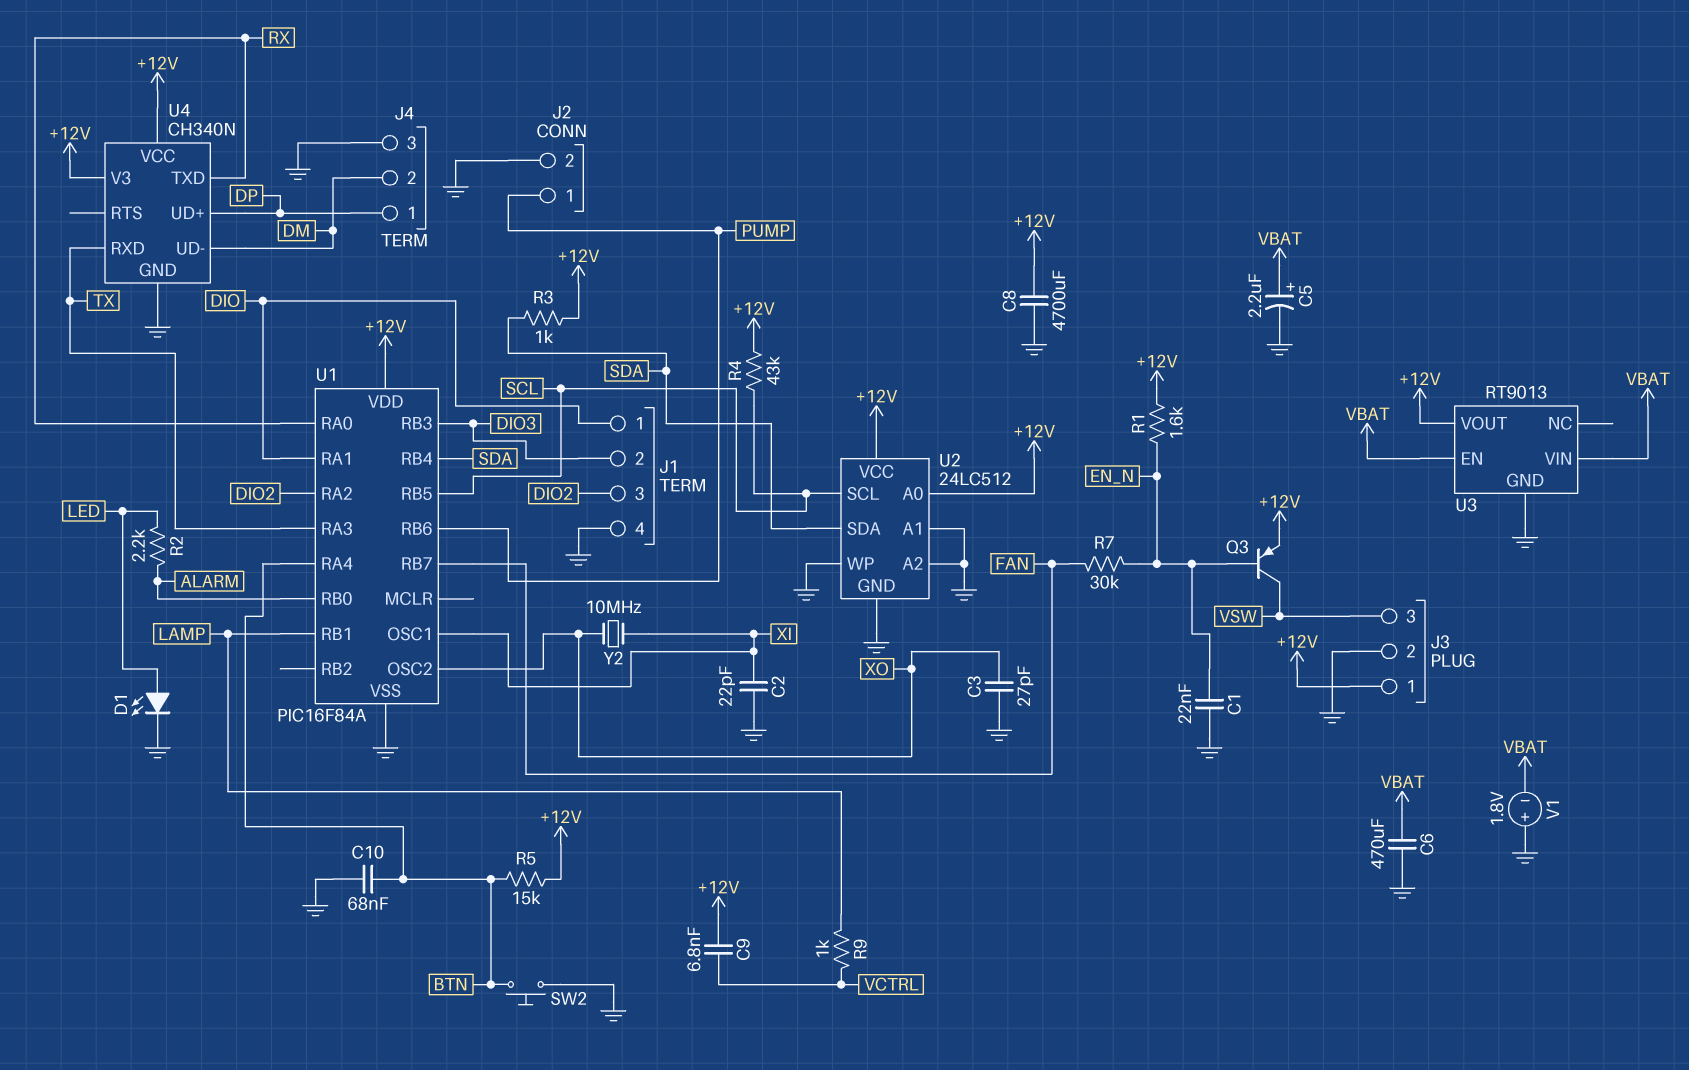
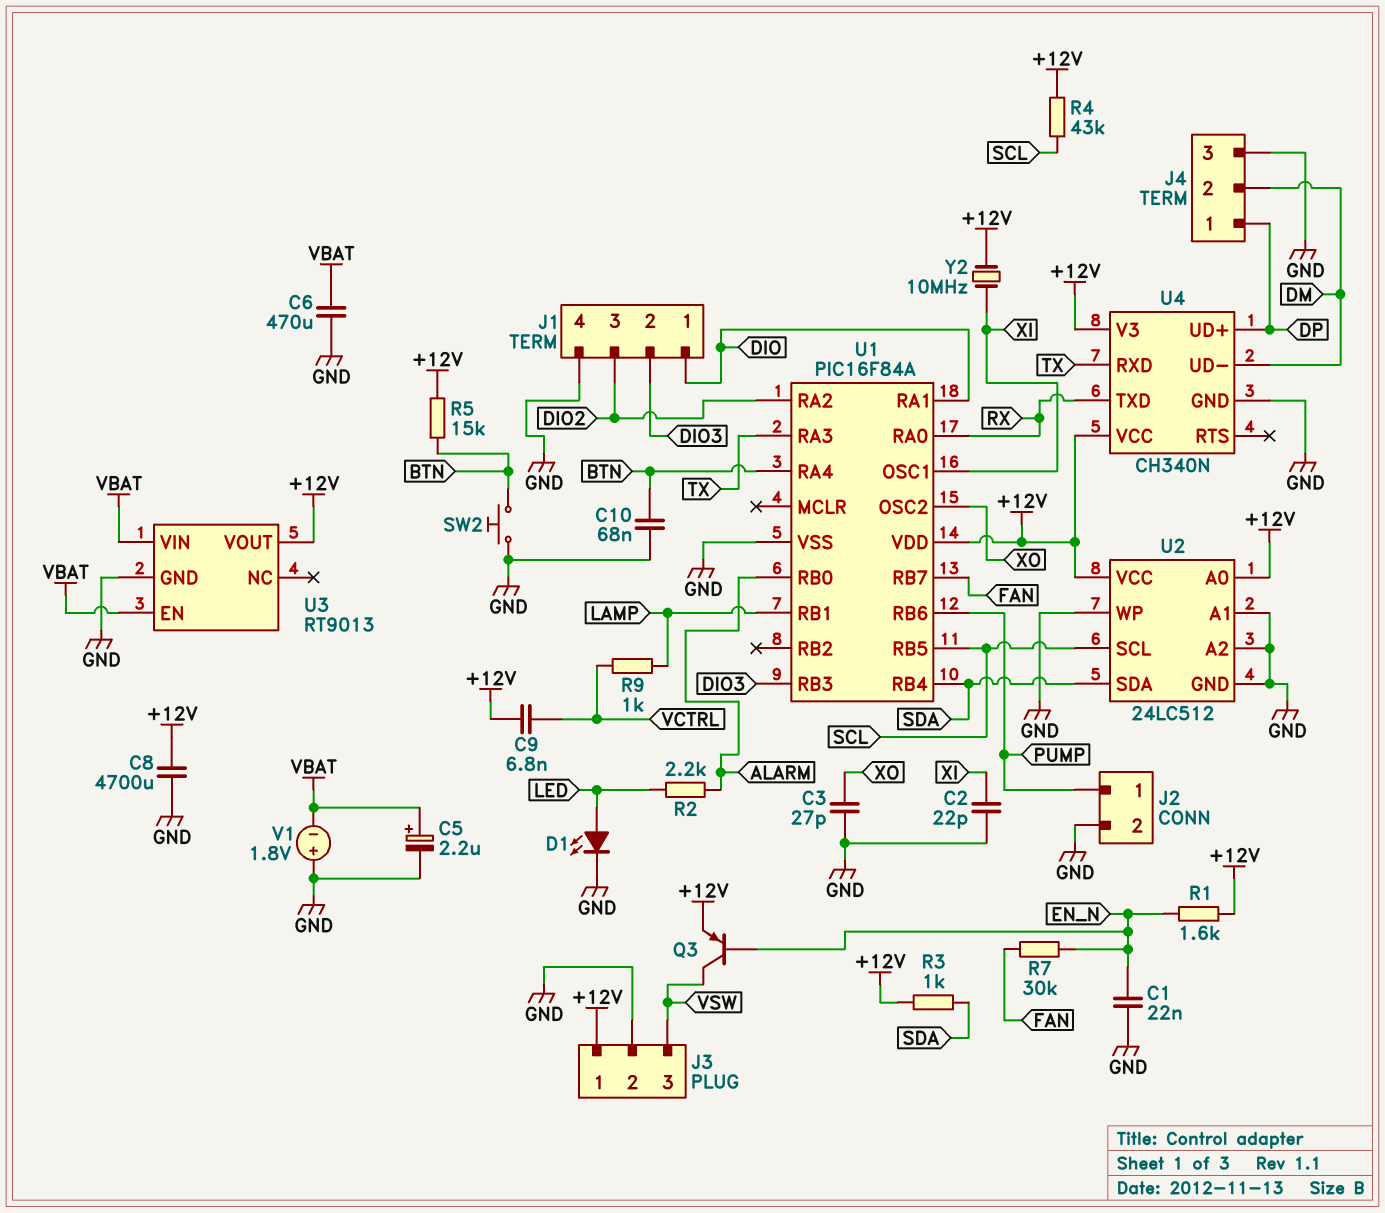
Y2: 10MHz (XI, XO) -> 10MHz (+12V, XI)

